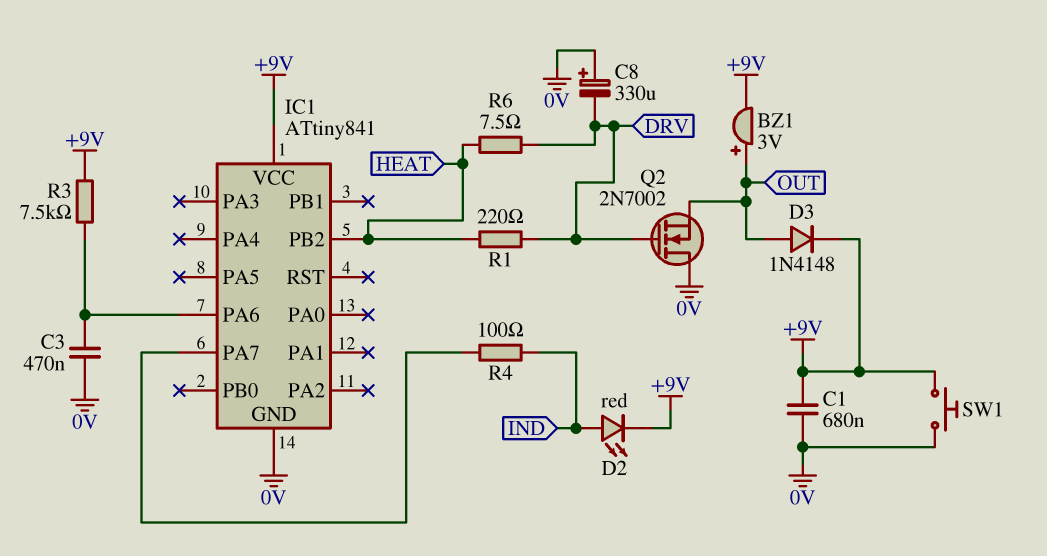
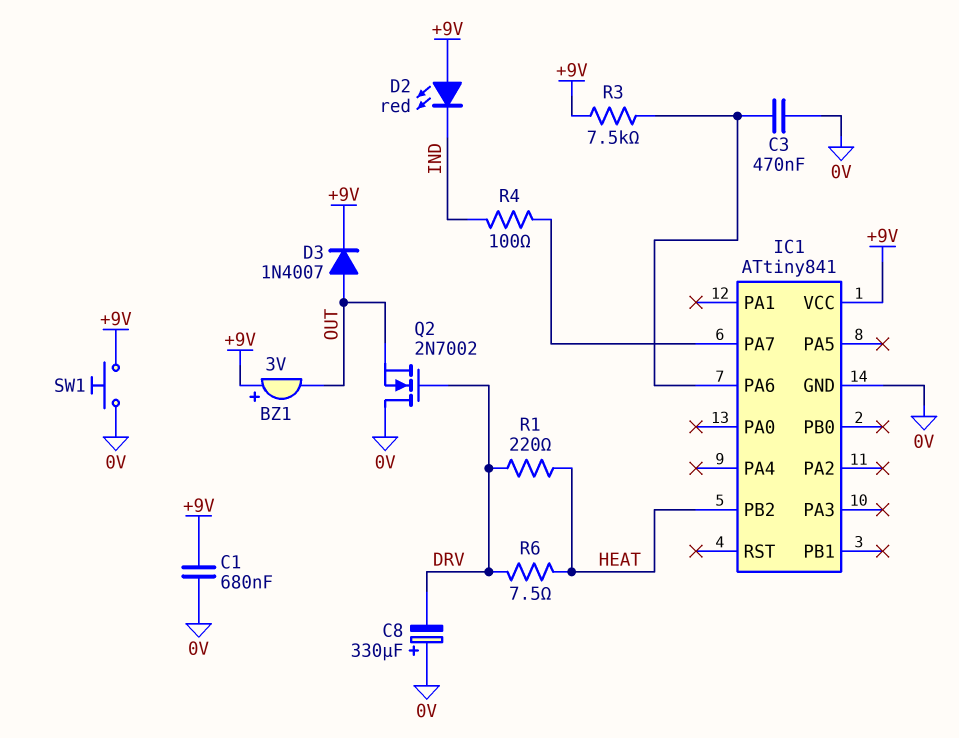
BZ1: buzzer 3V (plus OUT, minus +9V) -> buzzer 3V (plus +9V, minus OUT)
D2: LED red (A IND, K +9V) -> LED red (A +9V, K IND)
D3: diode 1N4148 (A OUT, K +9V) -> diode 1N4007 (A OUT, K +9V)

